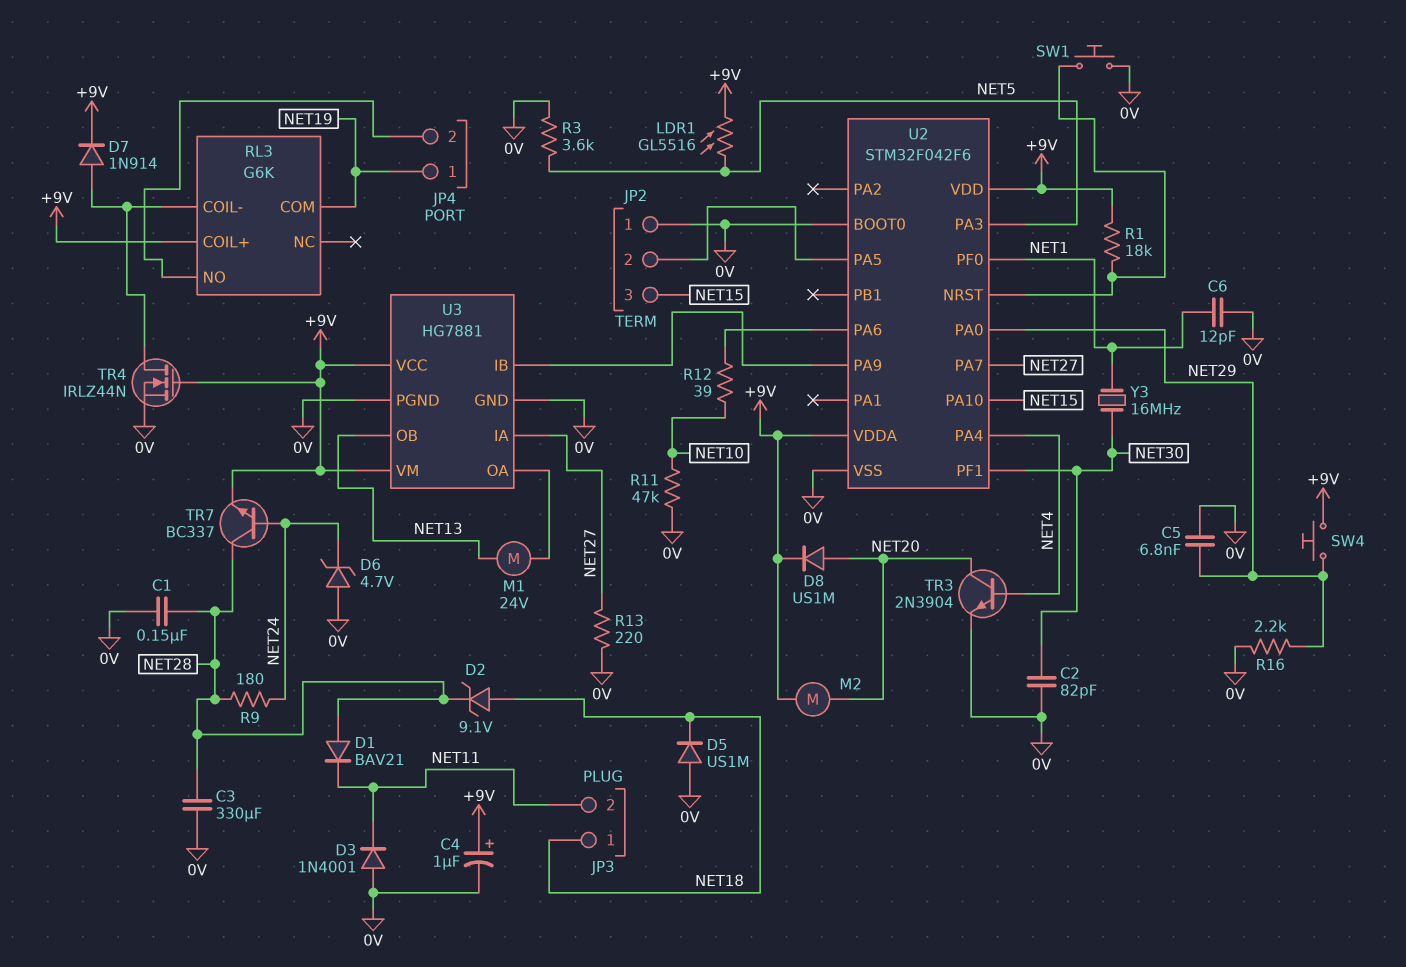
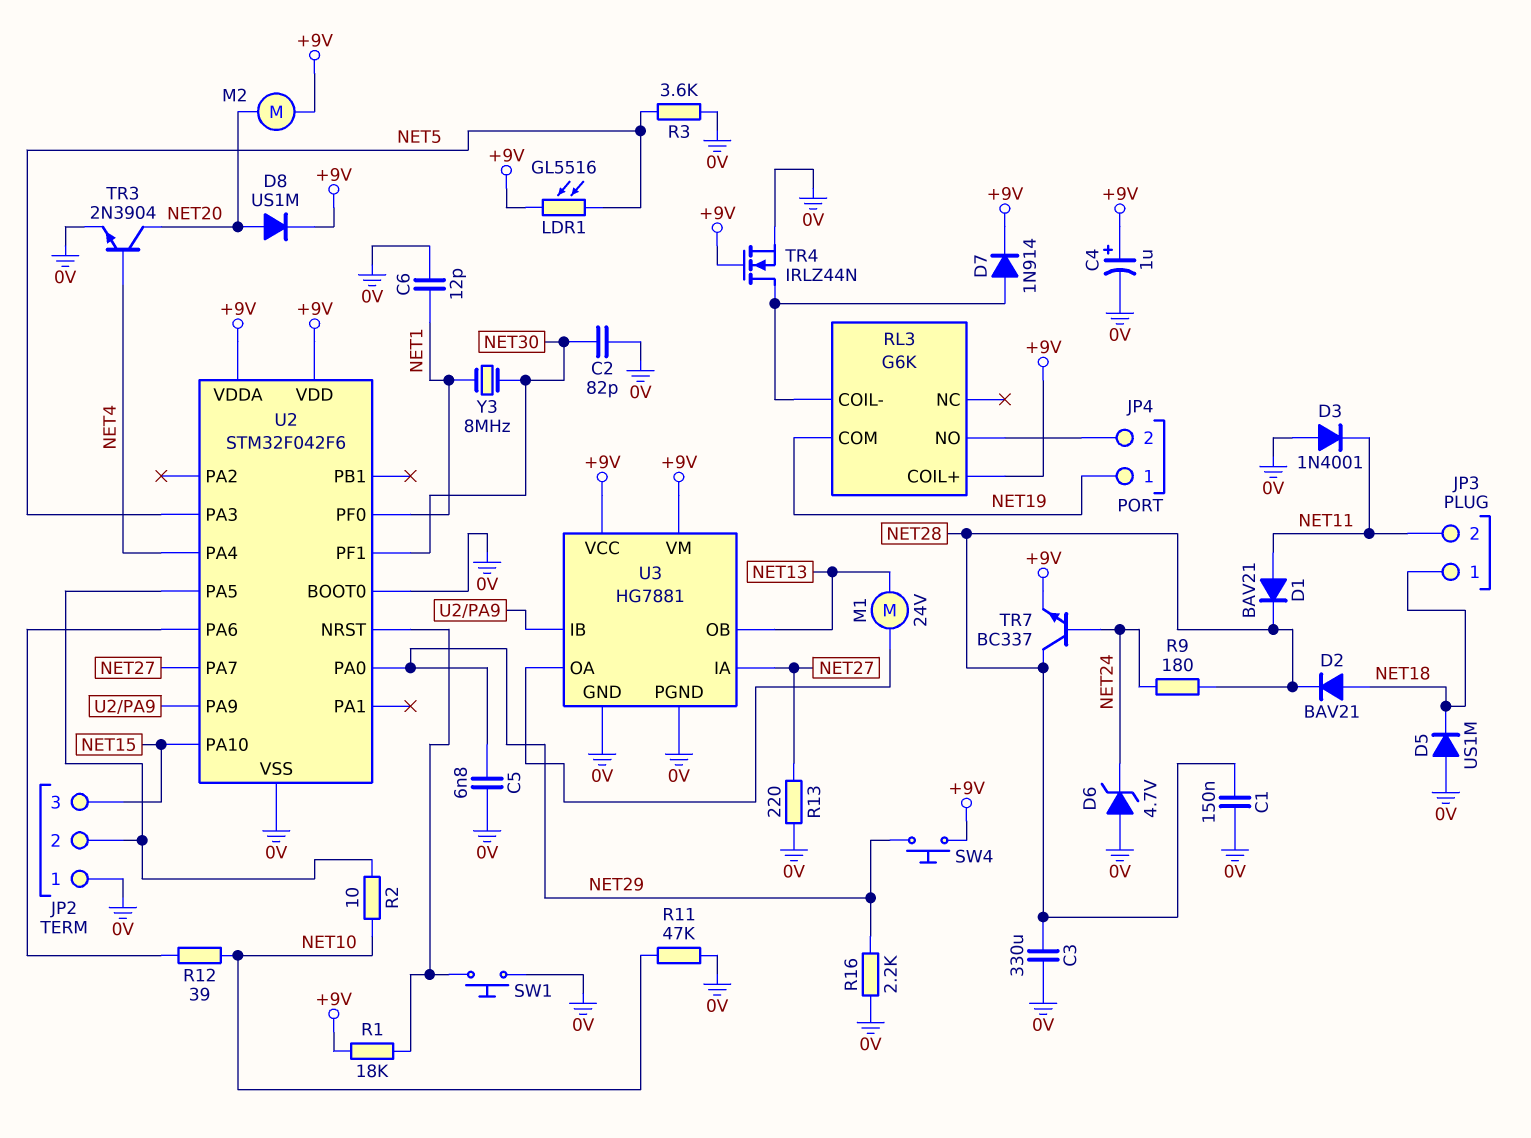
D1: diode BAV21 (A NET28, K NET11) -> diode BAV21 (A NET11, K NET28)
D2: zener 9.1V (A NET18, K NET28) -> diode BAV21 (A NET18, K NET28)
R2: none -> 10 (JP2/2, NET10)
Y3: 16MHz (NET1, NET30) -> 8MHz (NET1, NET30)

